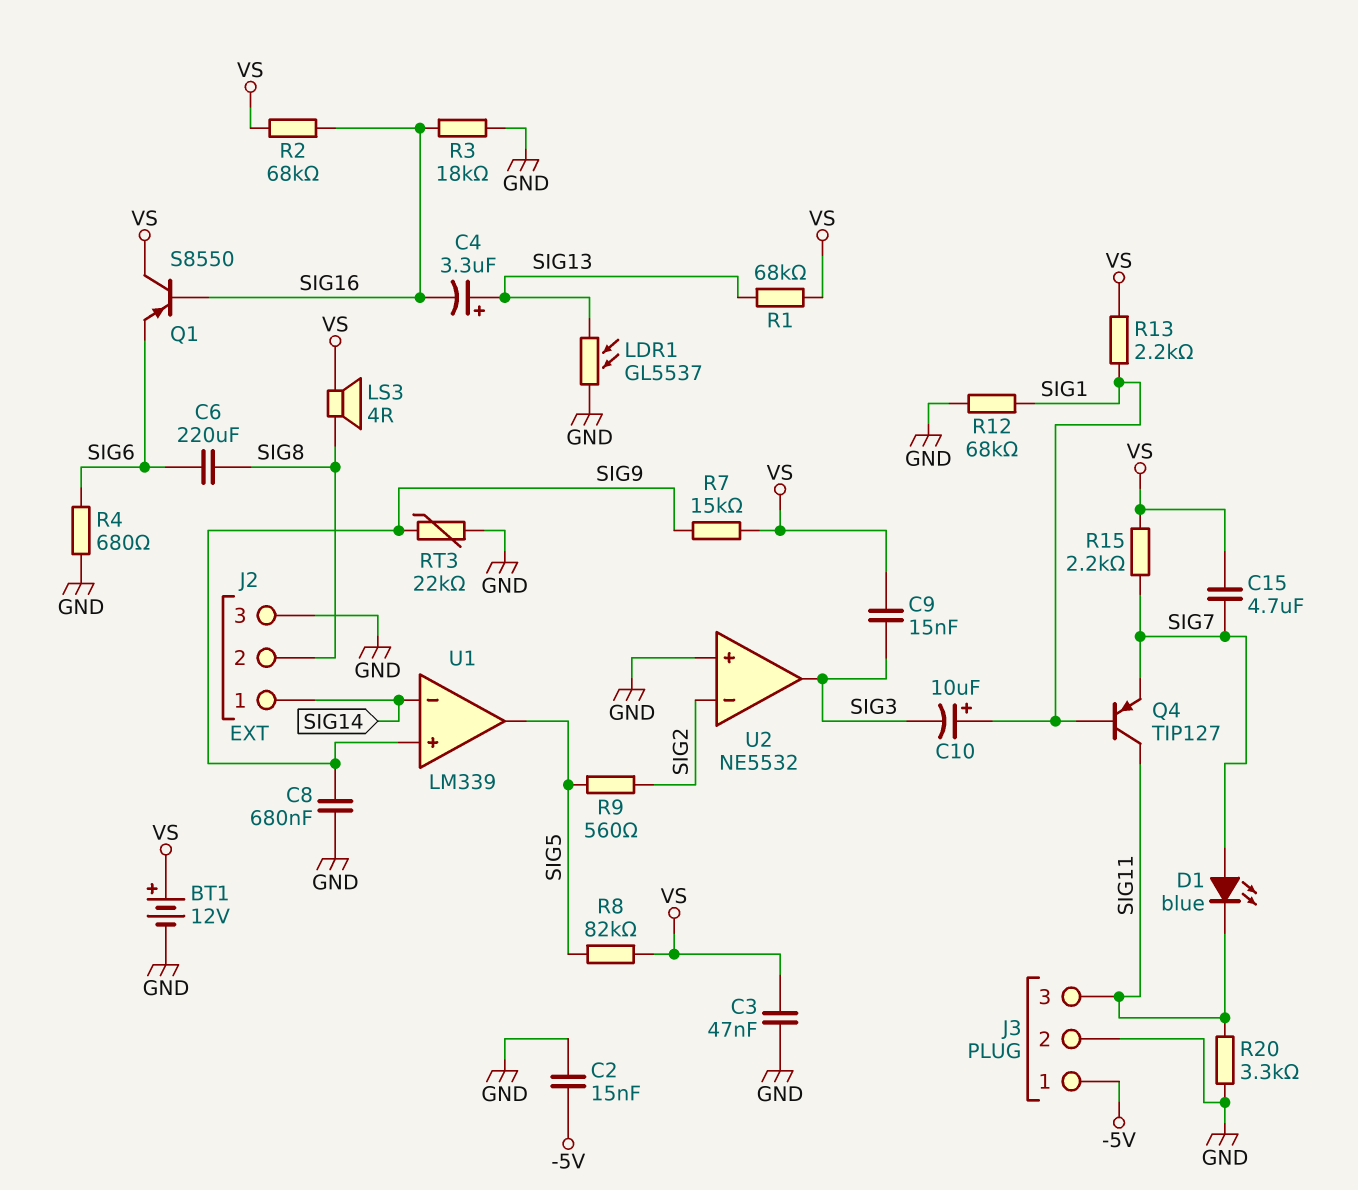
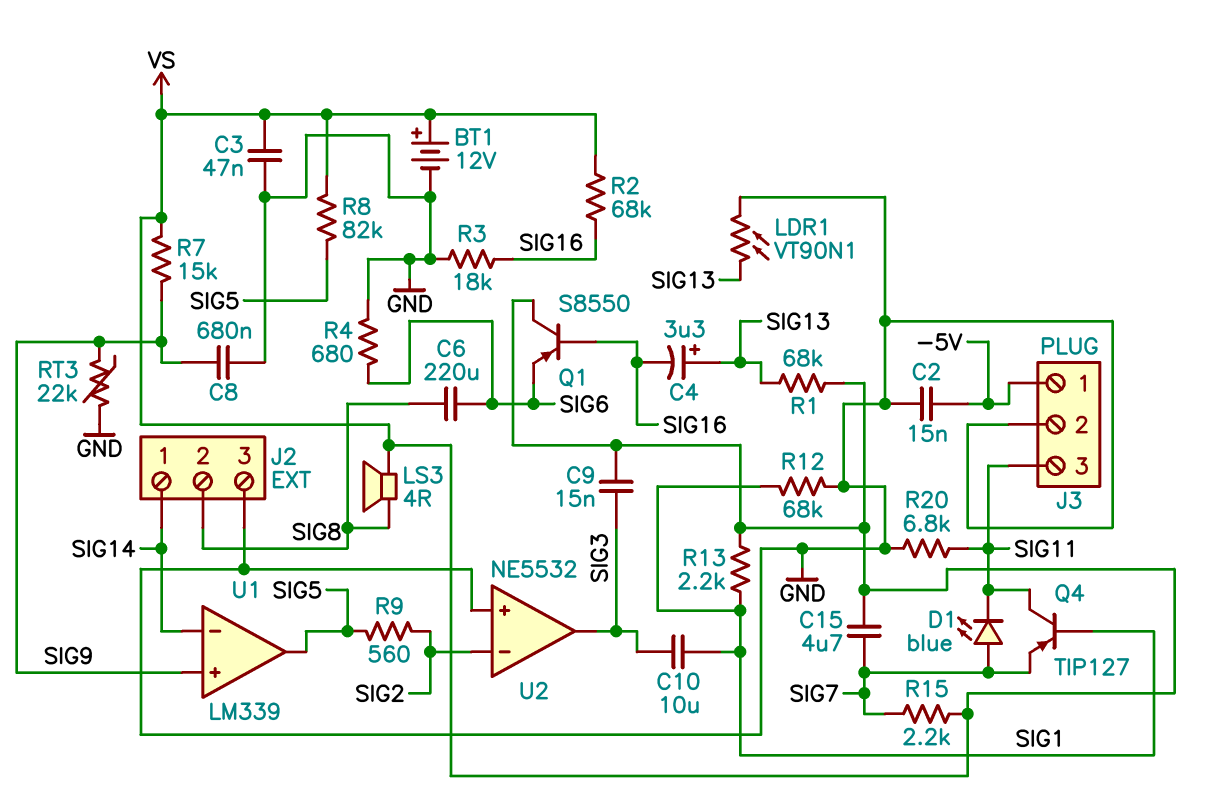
C10: 10uF (plus SIG1, minus SIG3) -> 10uF (SIG1, SIG3)
LDR1: GL5537 (GND, SIG13) -> VT90N1 (GND, SIG13)
R20: 3.3k (GND, SIG11) -> 6.8k (GND, SIG11)

